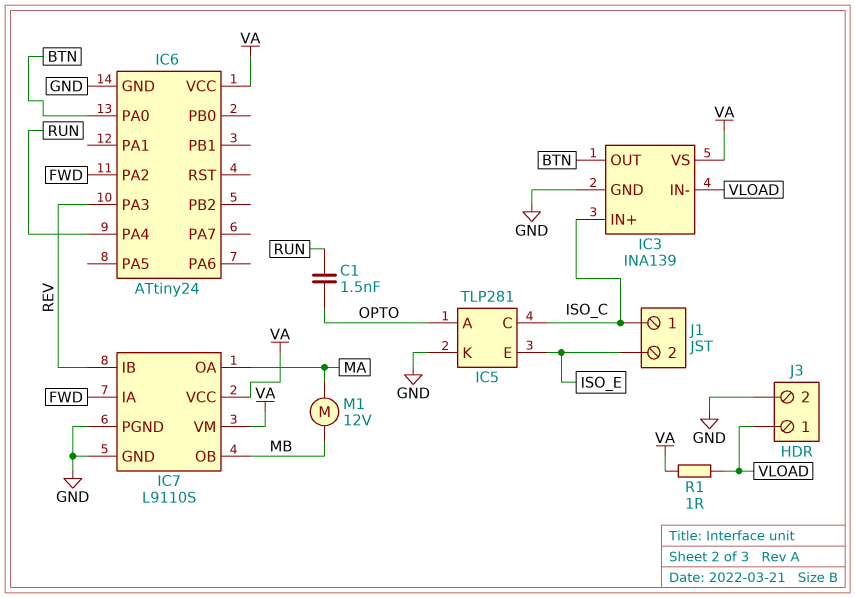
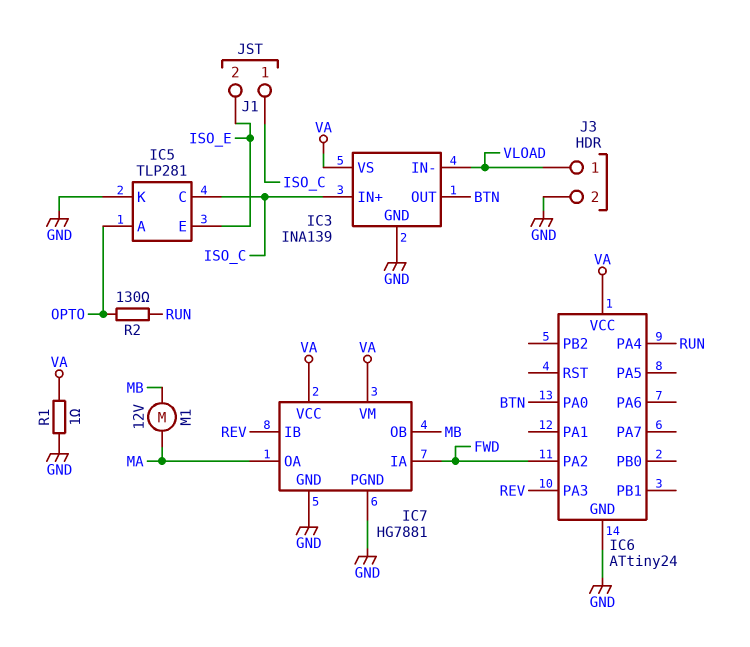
C1: 1.5nF (OPTO, RUN) -> none
IC7: L9110S -> HG7881
R1: 1 (VA, VLOAD) -> 1 (GND, VA)
R2: none -> 130 (OPTO, RUN)

